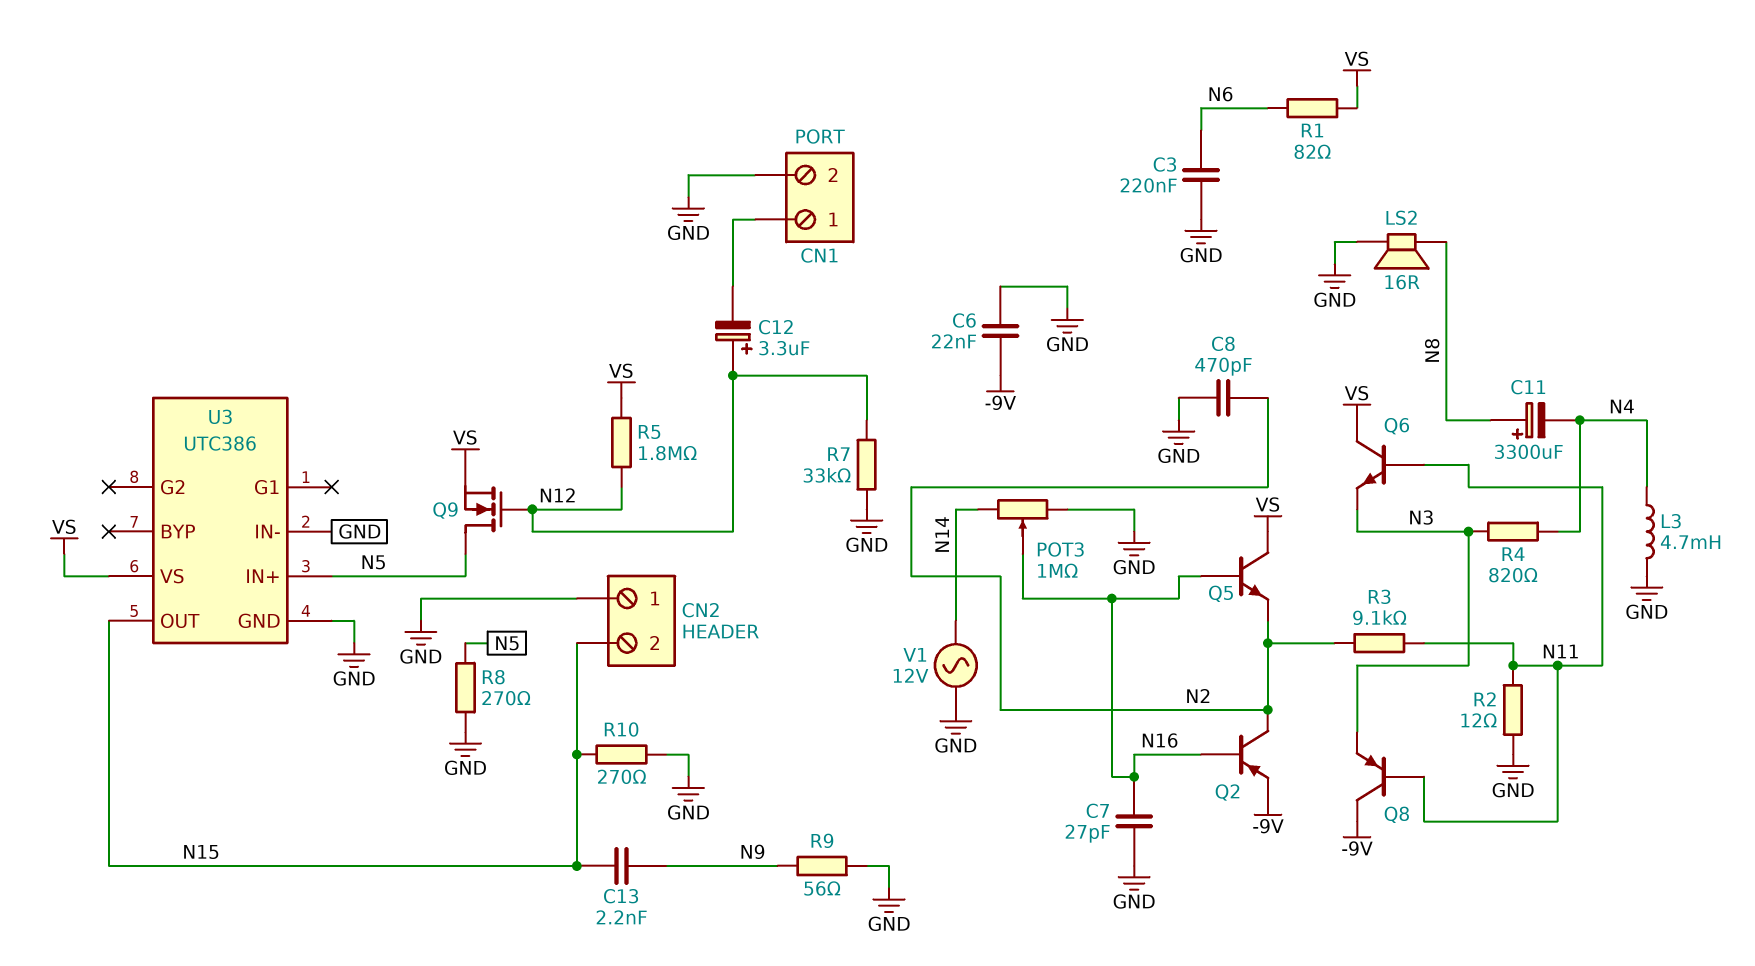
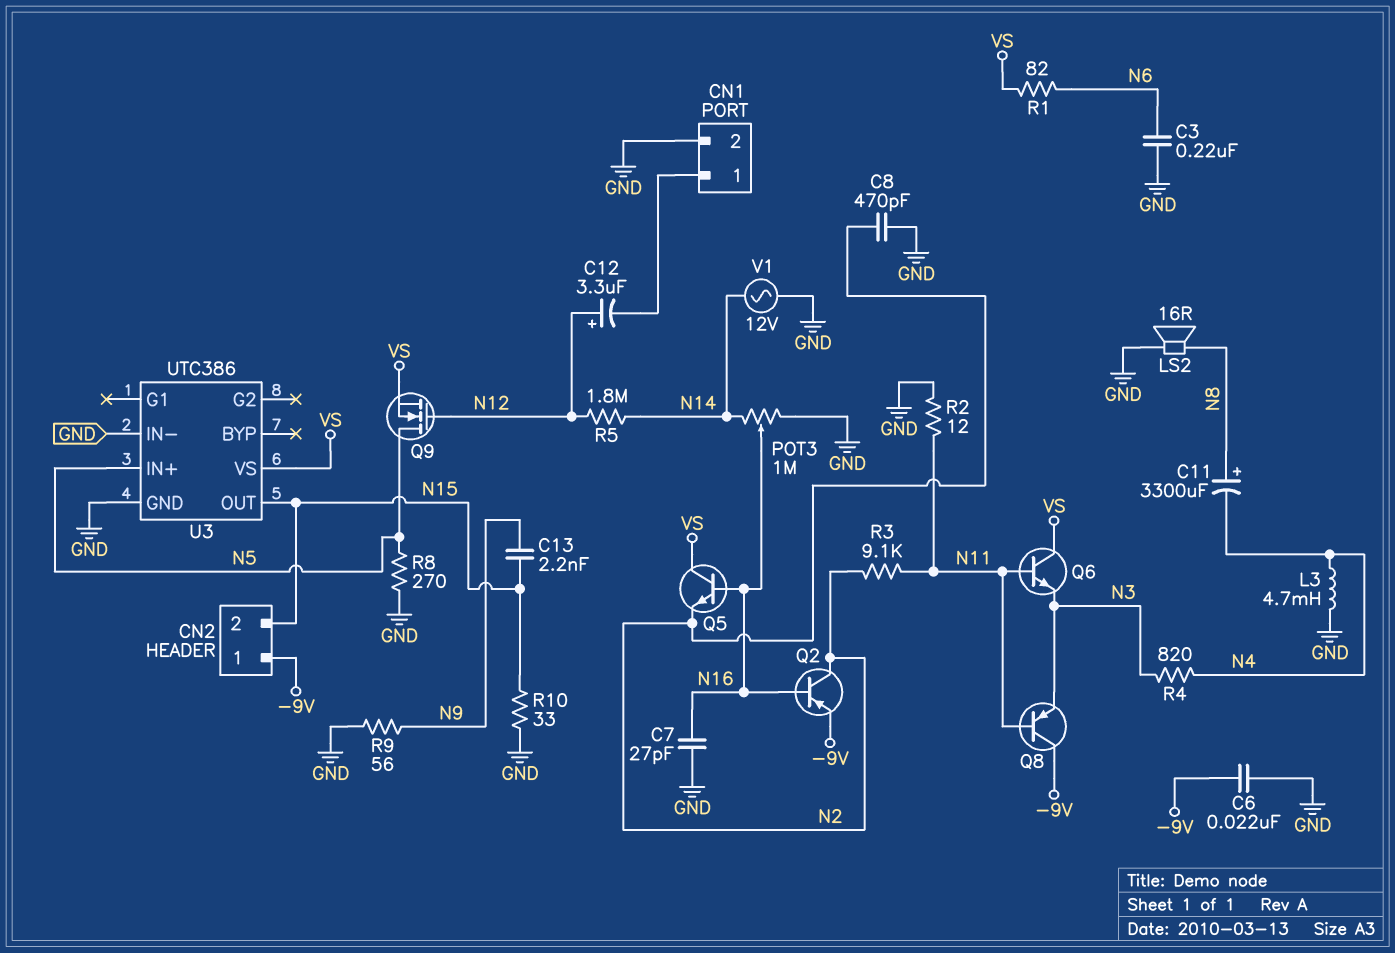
CN2 pin 1: GND -> -9V
R5: 1.8M (N12, VS) -> 1.8M (N12, N14)
R7: 33k (GND, N12) -> none
R10: 270 (GND, N15) -> 33 (GND, N15)

